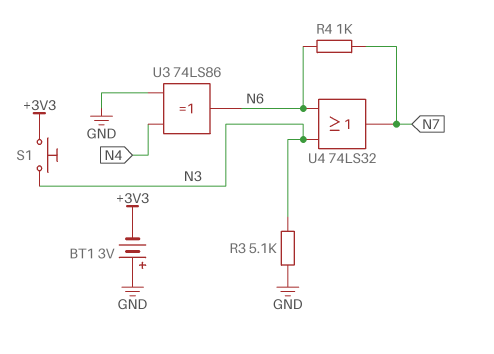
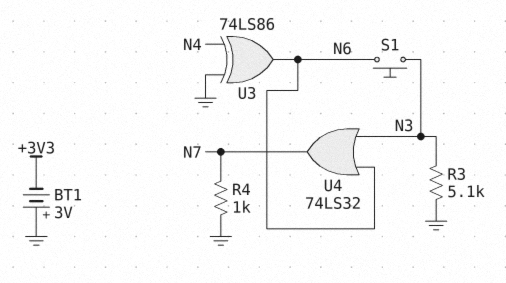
R4: 1k (N6, N7) -> 1k (GND, N7)
S1: button (+3V3, N3) -> button (N3, N6)

